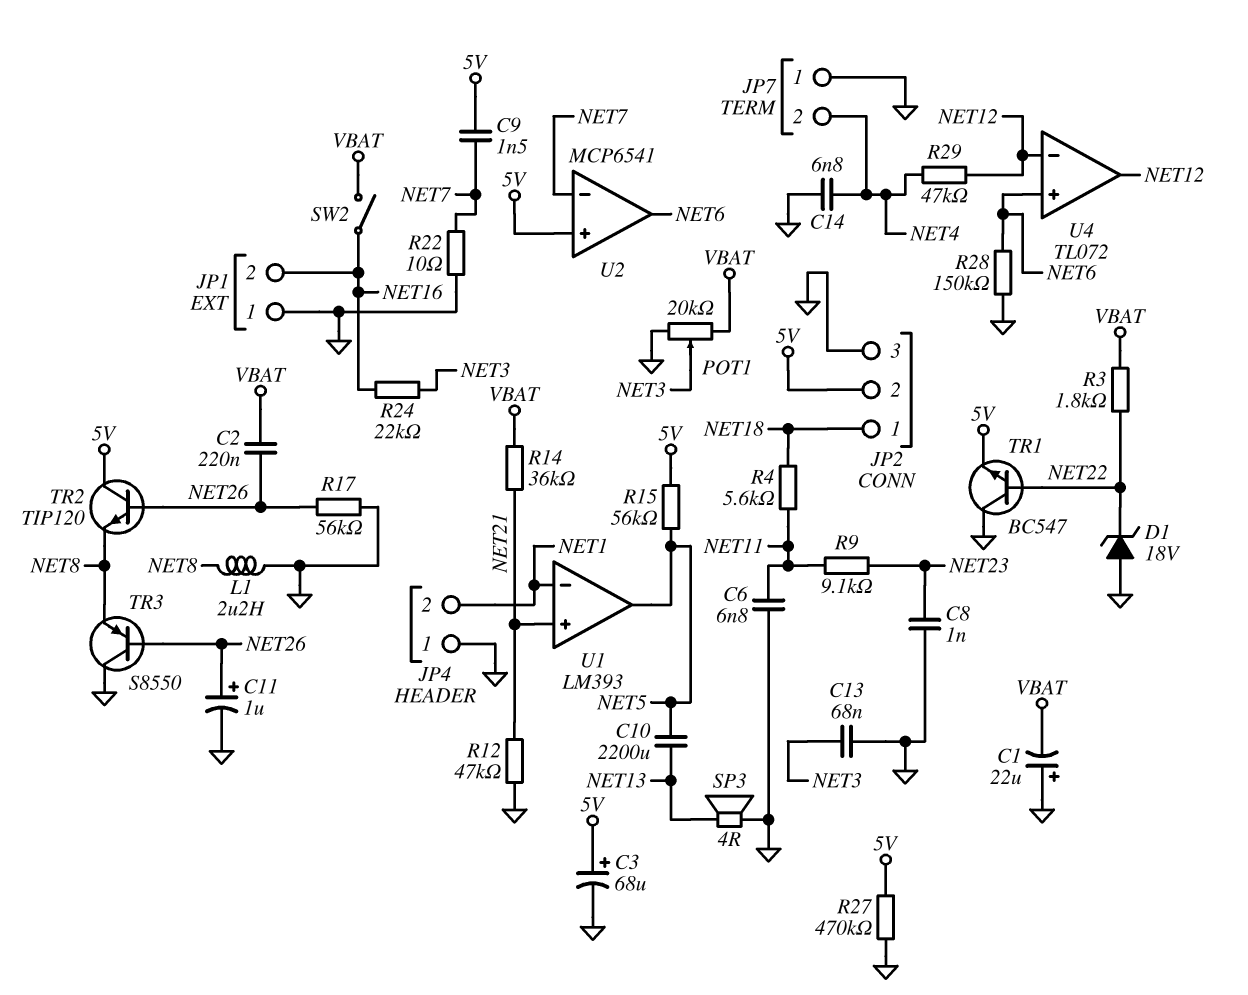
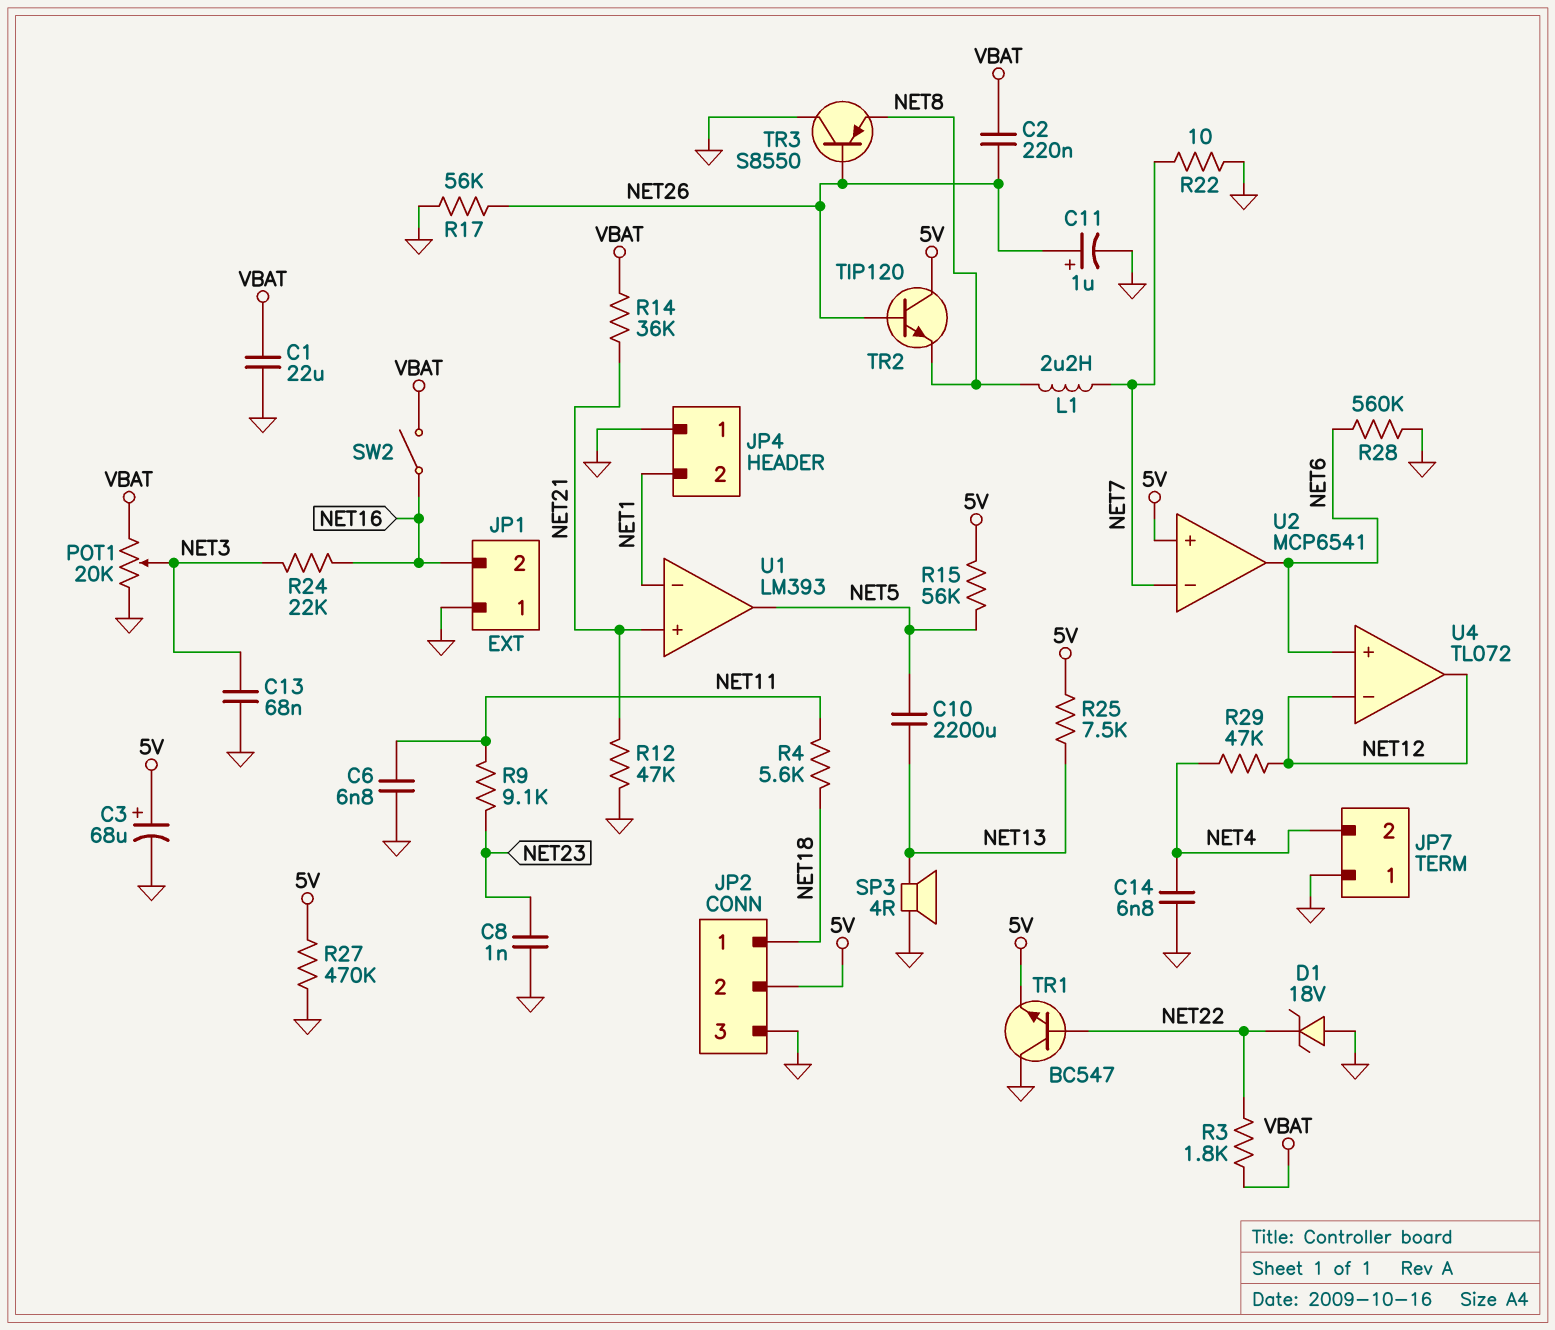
C1: 22uF (plus GND, minus VBAT) -> 22uF (GND, VBAT)
C9: 1.5nF (5V, NET7) -> none
L1: 2.2uH (GND, NET8) -> 2.2uH (NET7, NET8)
R25: none -> 7.5k (5V, NET13)
R28: 150k (GND, NET6) -> 560k (GND, NET6)

